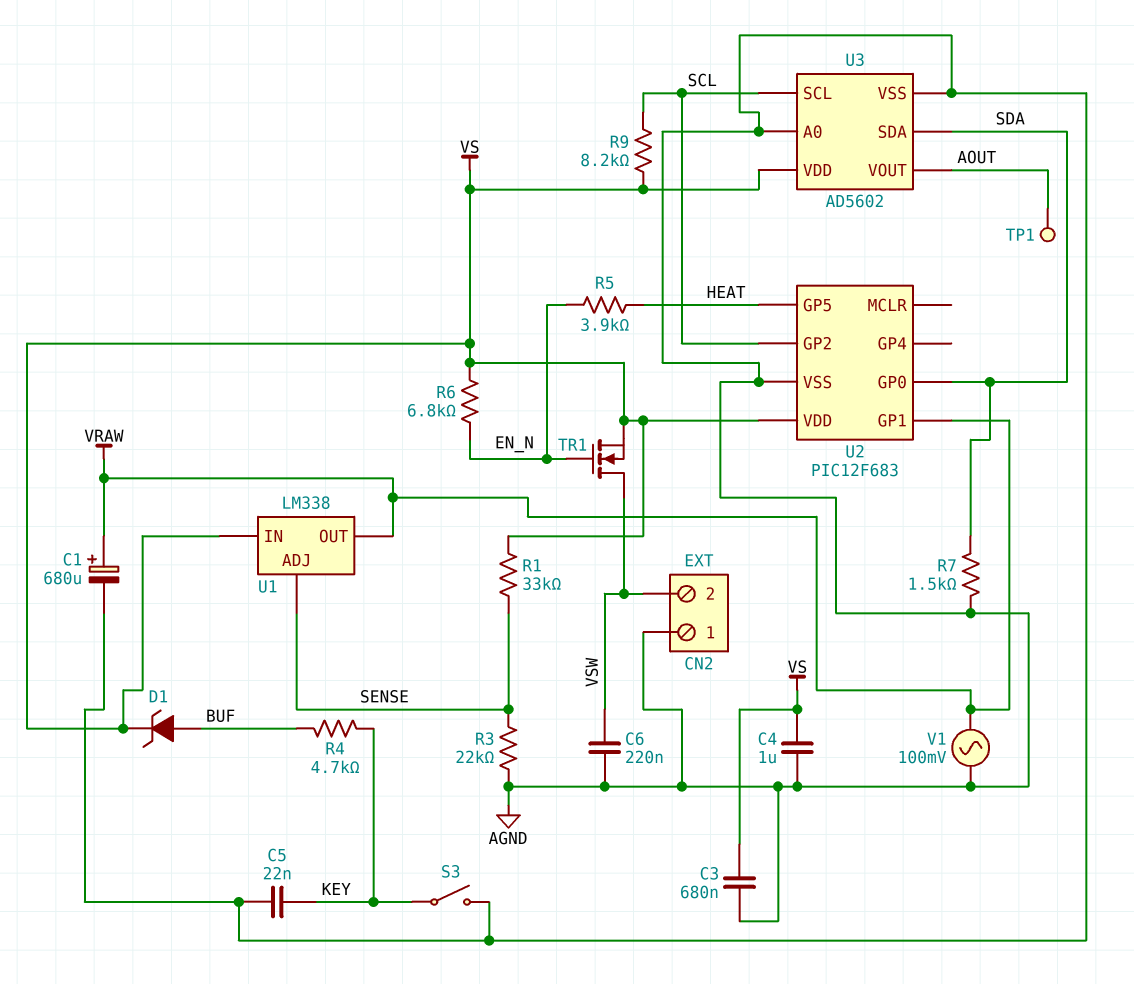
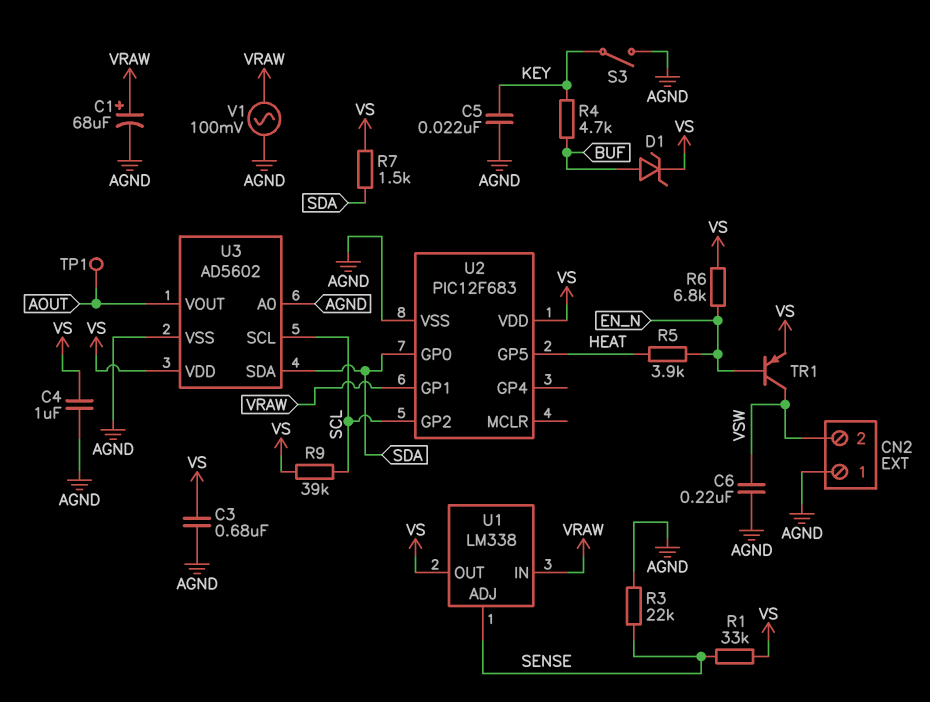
C1: 680uF (plus VRAW, minus AGND) -> 68uF (plus VRAW, minus AGND)
R7: 1.5k (AGND, SDA) -> 1.5k (SDA, VS)
R9: 8.2k (SCL, VS) -> 39k (SCL, VS)
TR1: NMOS (G EN_N, D VSW, S VS) -> PNP (B EN_N, C VSW, E VS)
U1 pin IN: VS -> VRAW
U1 pin OUT: VRAW -> VS

